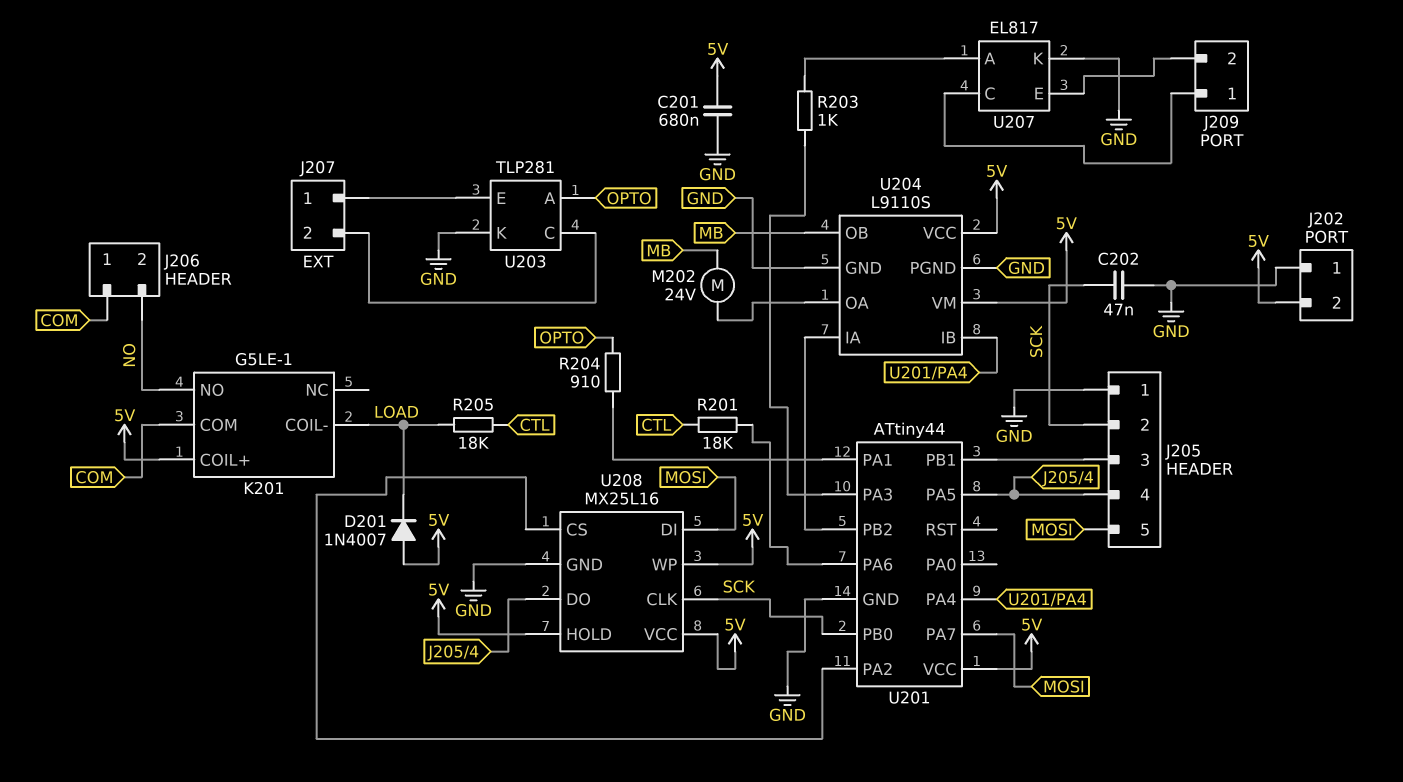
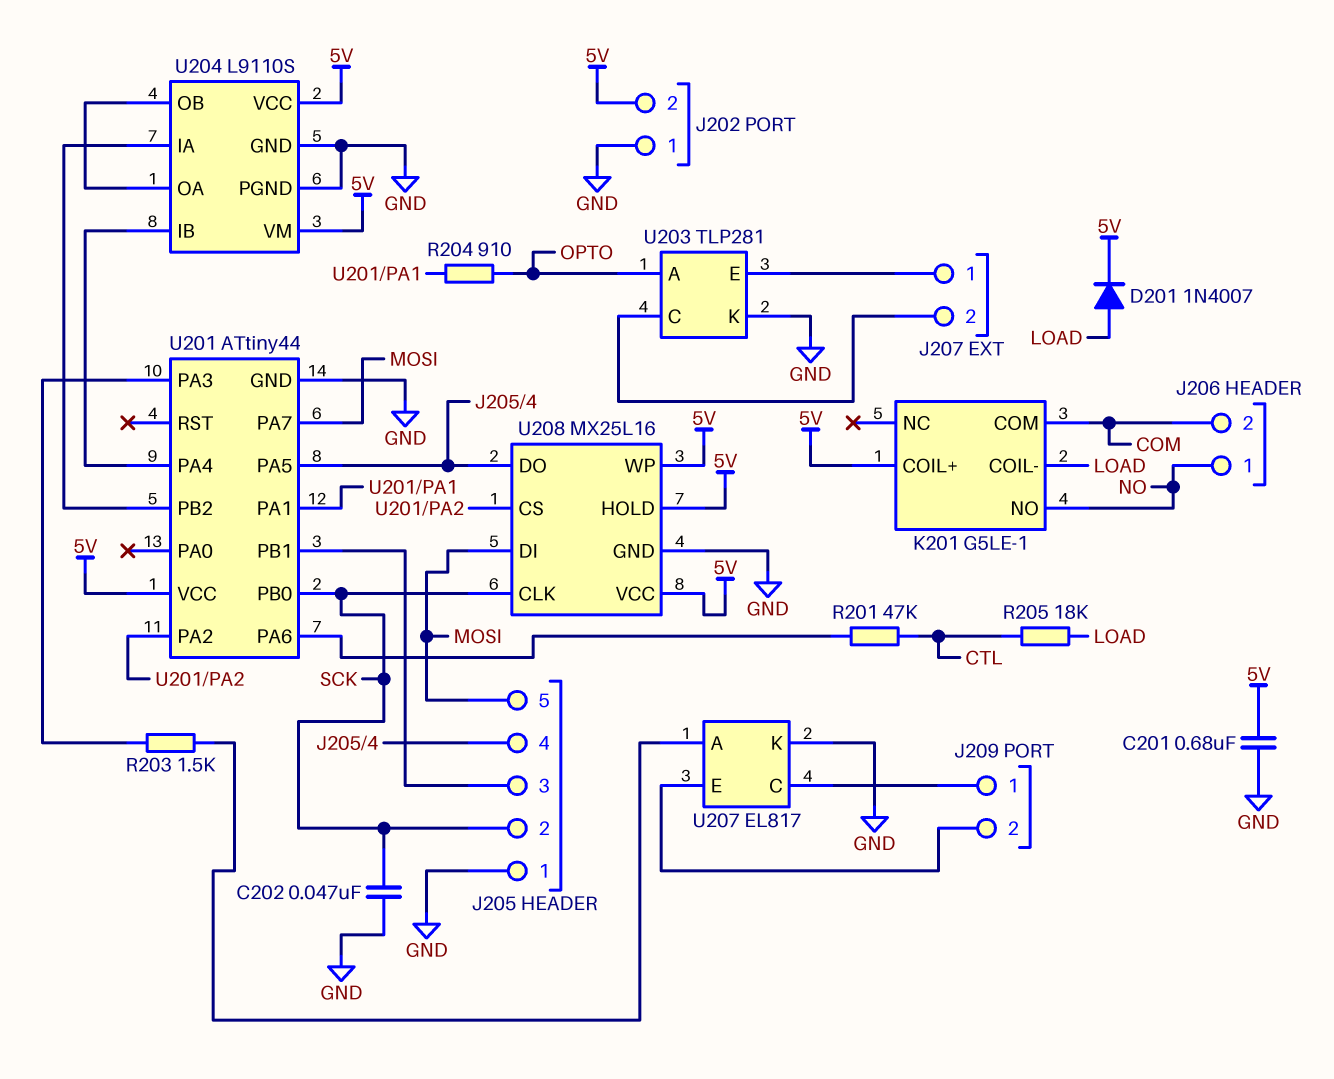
D201: diode 1N4007 (A 5V, K LOAD) -> diode 1N4007 (A LOAD, K 5V)
J206 pin 1: COM -> NO
J206 pin 2: NO -> COM
M202: motor 24V (MB, U204/OA) -> none
R201: 18k (CTL, U201/PA6) -> 47k (CTL, U201/PA6)
R203: 1k (U201/PA3, U207/A) -> 1.5k (U201/PA3, U207/A)
U204 pin OB: MB -> U204/OA

